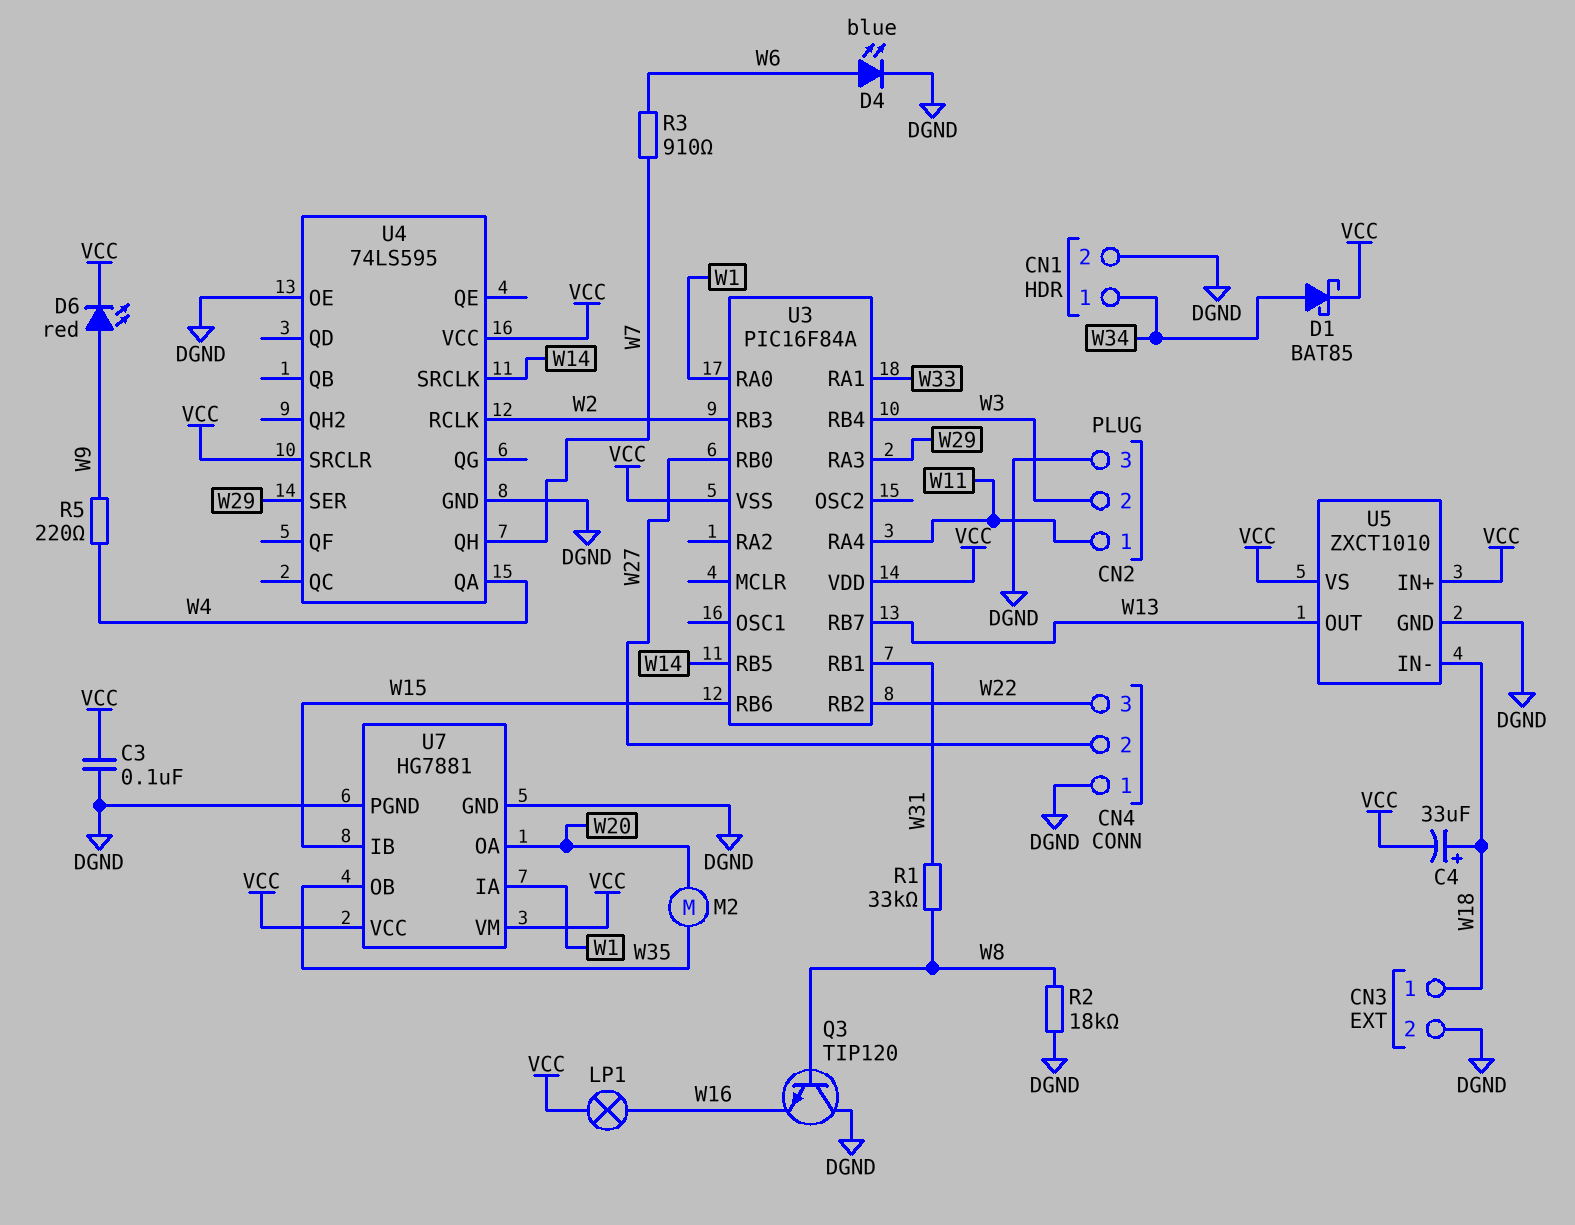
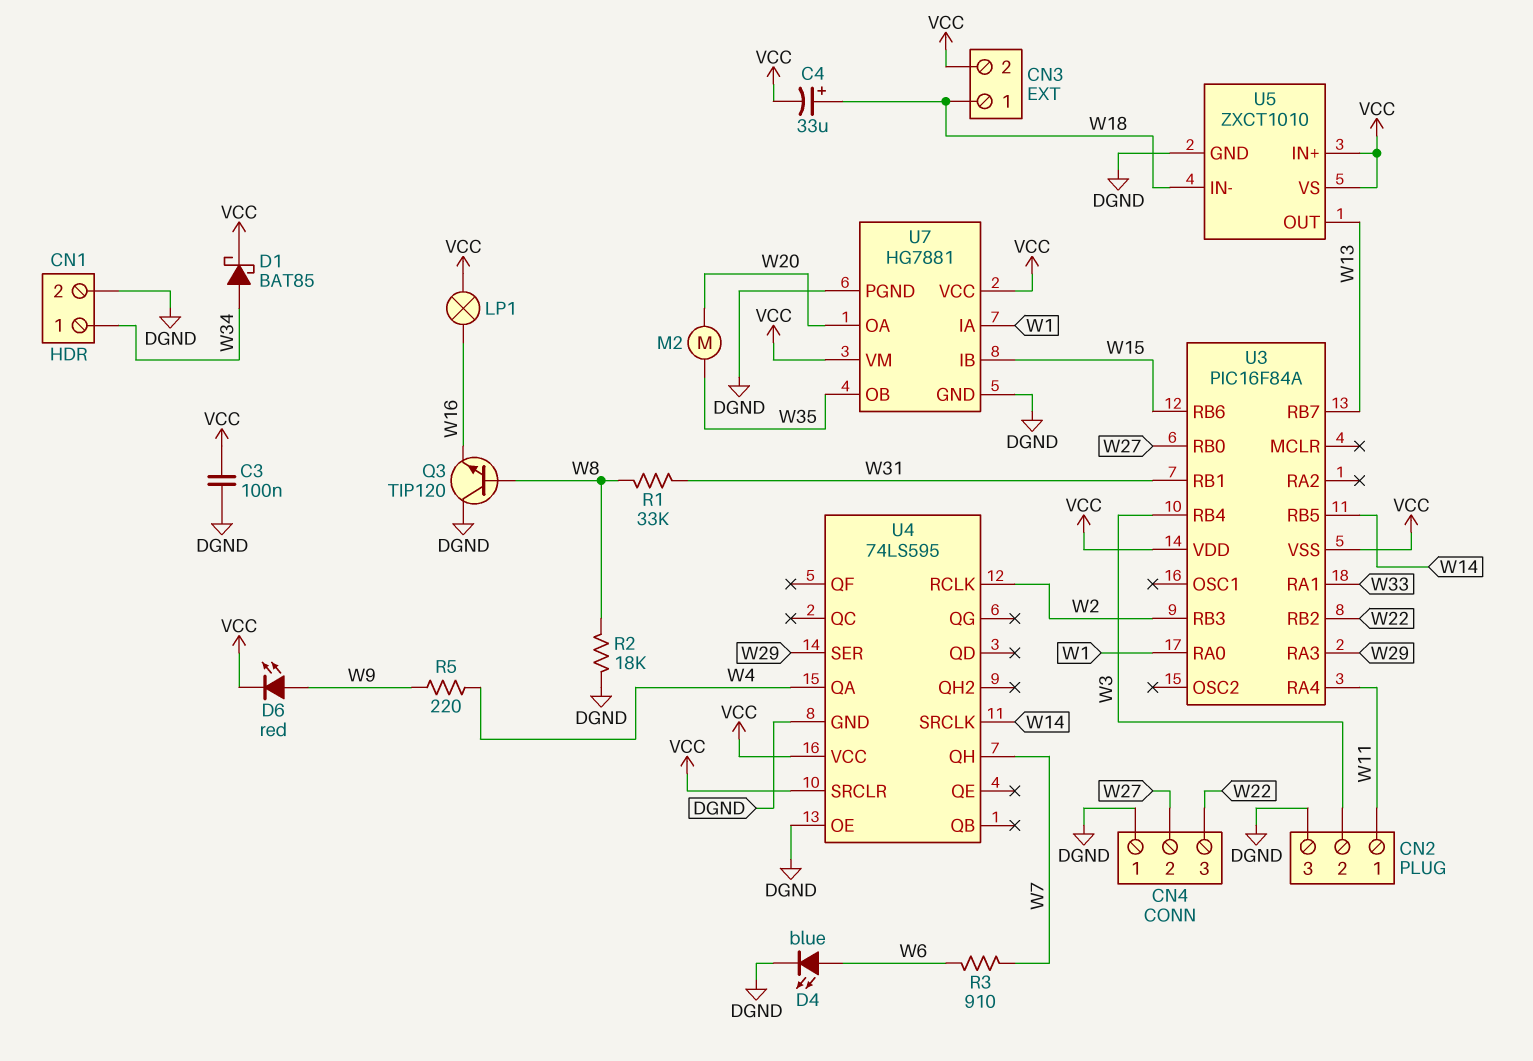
CN3 pin 2: DGND -> VCC

